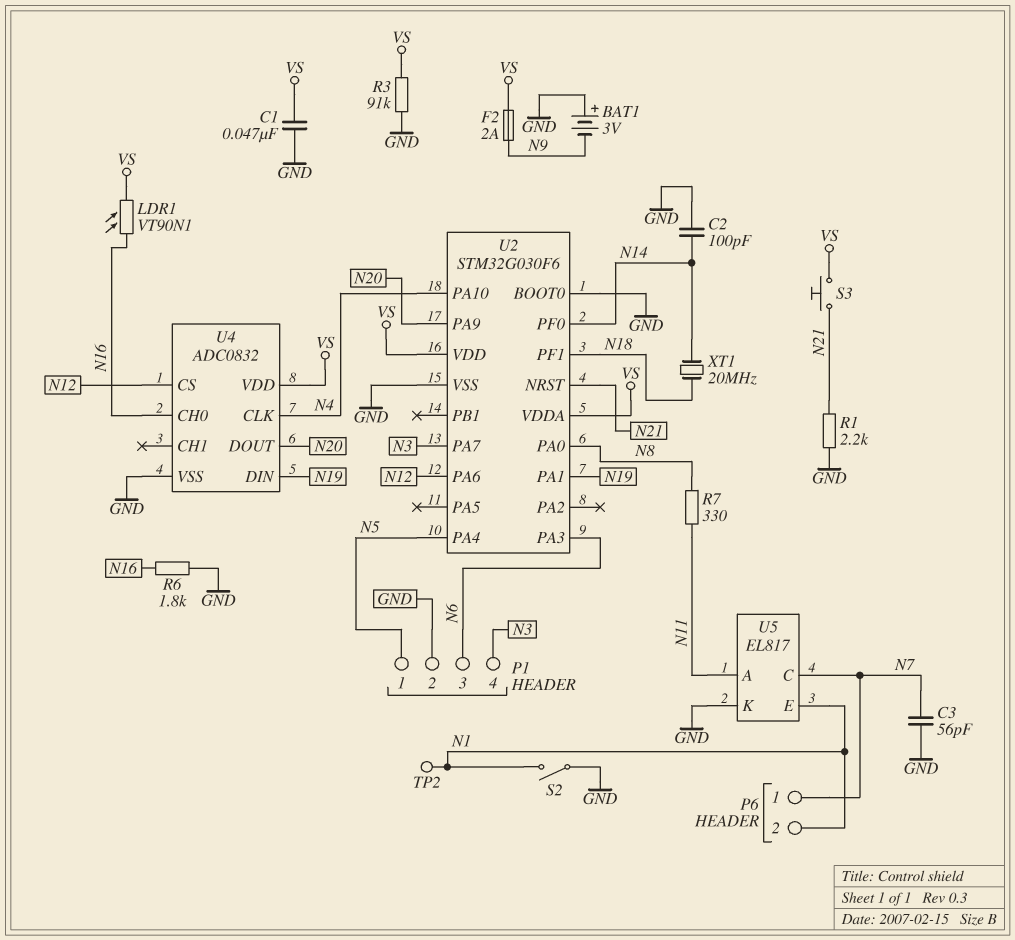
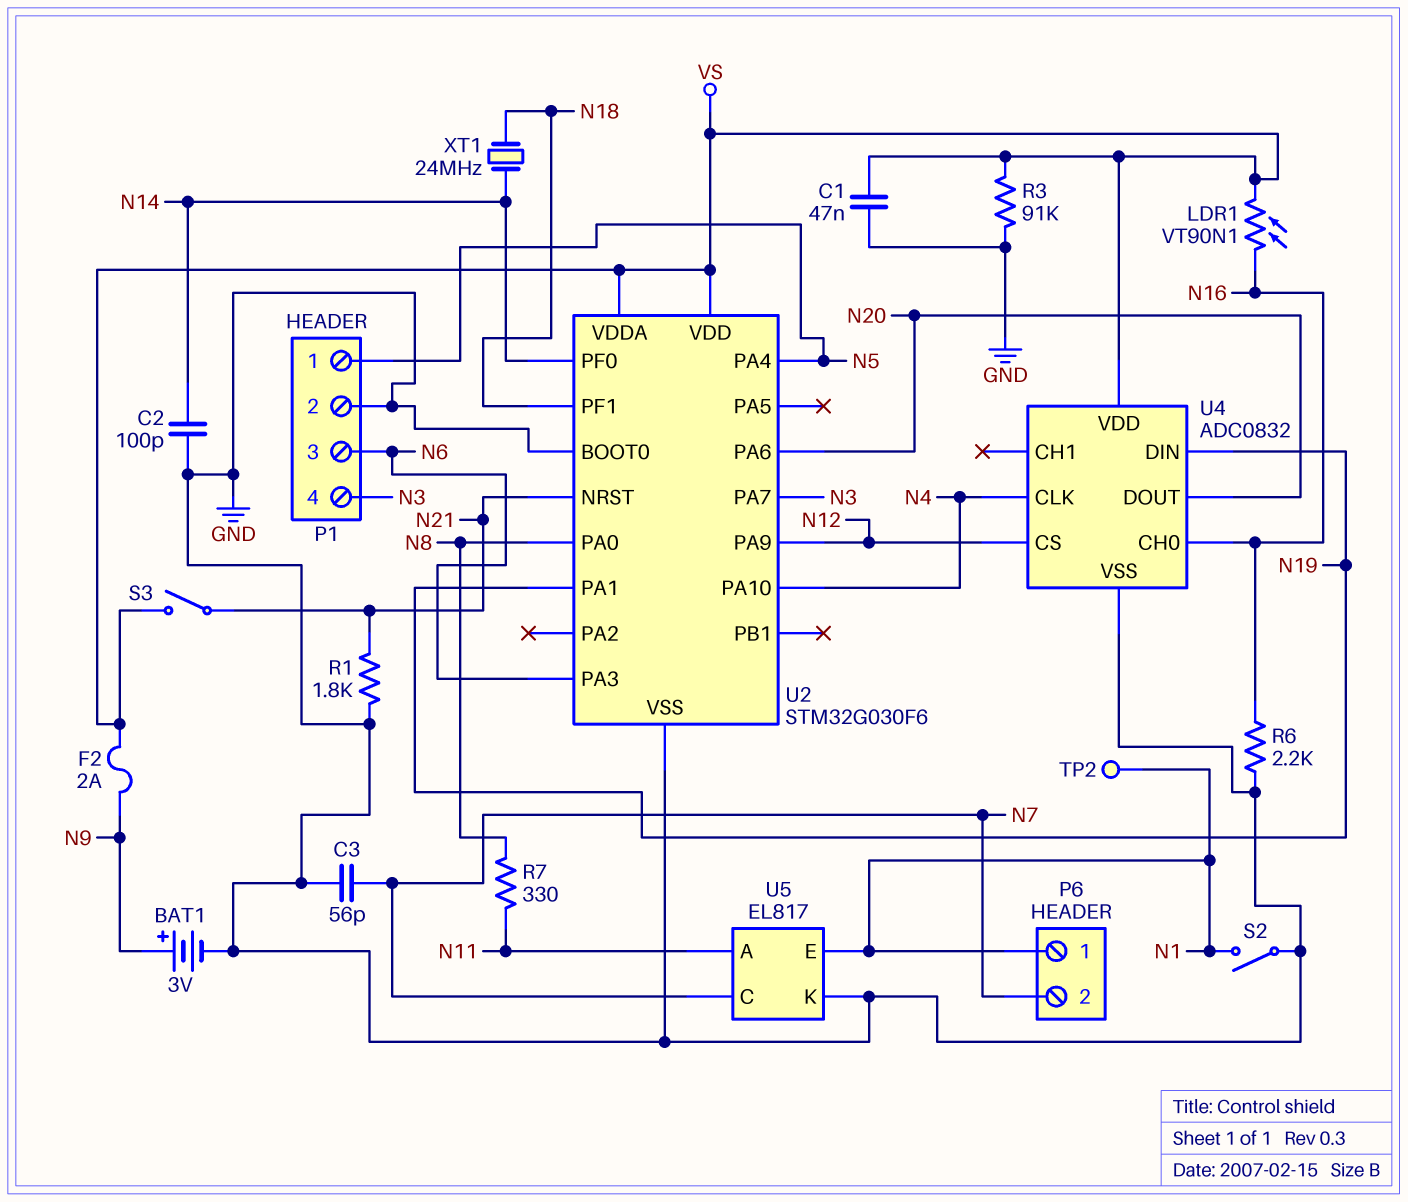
BAT1: 3V (plus GND, minus N9) -> 3V (plus N9, minus GND)
P6 pin 1: N7 -> N1
P6 pin 2: N1 -> N7
R1: 2.2k (GND, N21) -> 1.8k (GND, N21)
R6: 1.8k (GND, N16) -> 2.2k (GND, N16)
S3: button (N21, VS) -> switch (N21, VS)
U2 pin PA6: N12 -> N20
U2 pin PA9: N20 -> N12
XT1: 20MHz (N14, N18) -> 24MHz (N14, N18)

